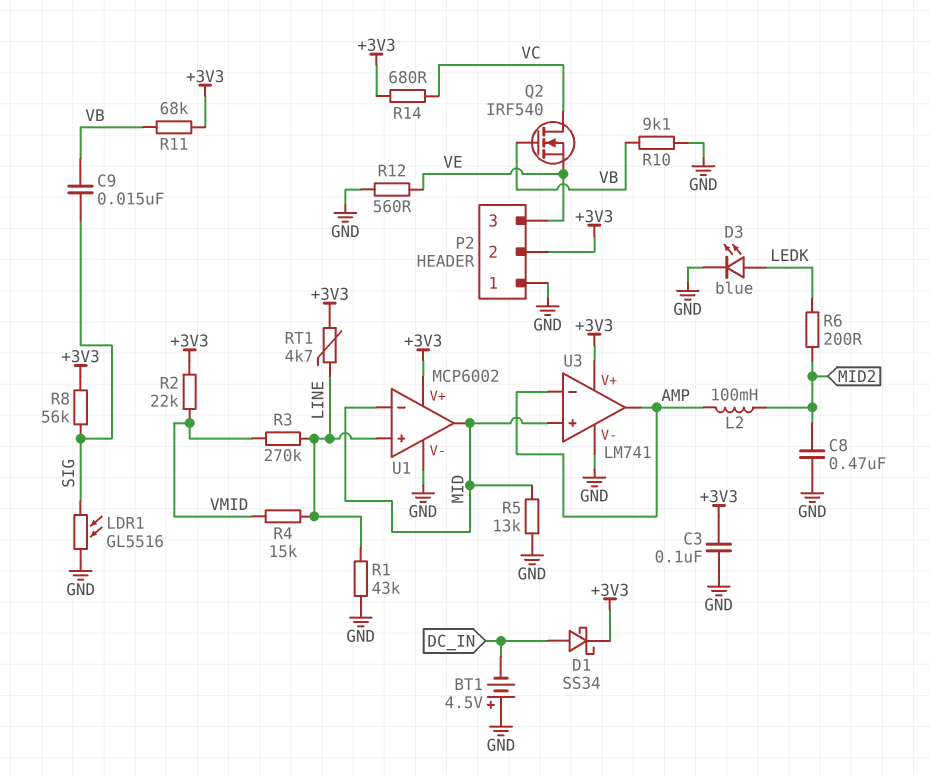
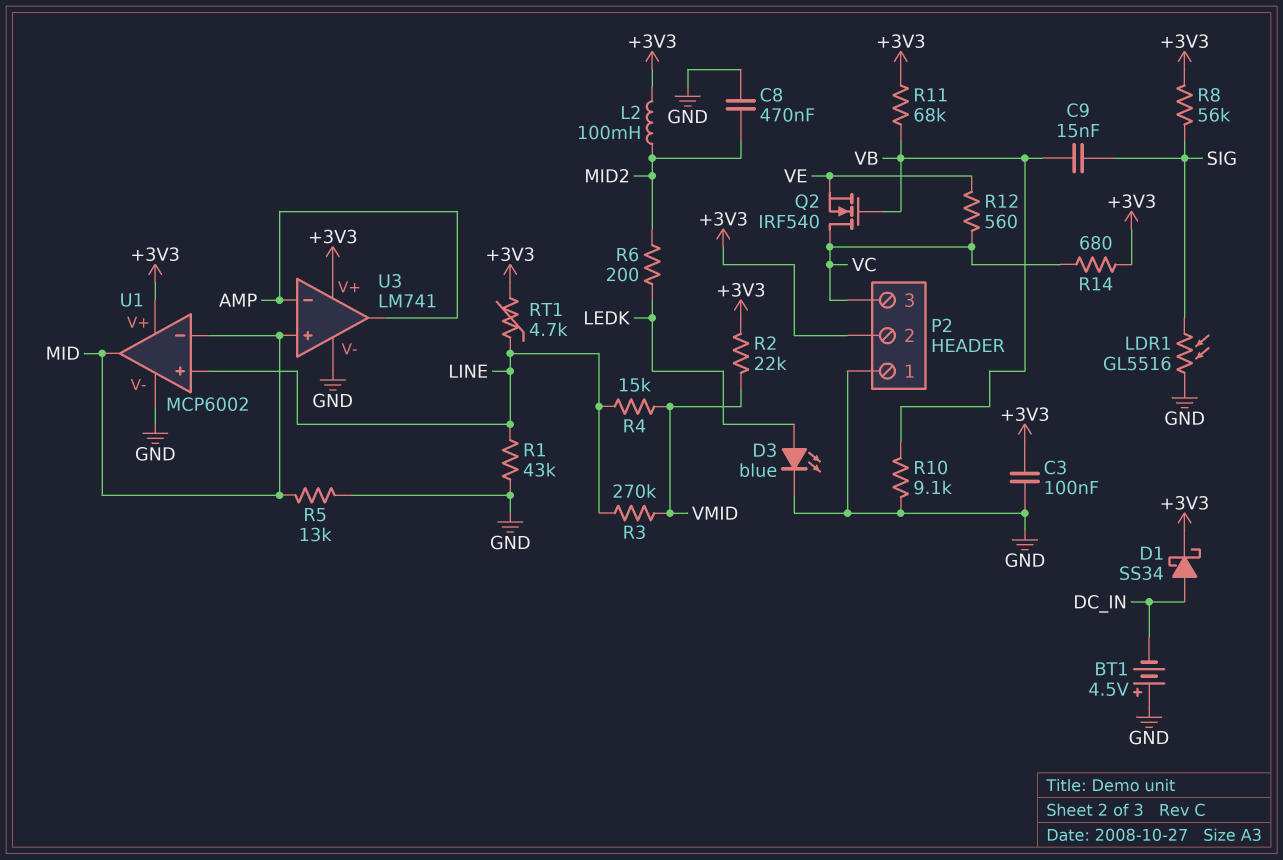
L2: 100mH (AMP, MID2) -> 100mH (+3V3, MID2)
P2 pin 3: VE -> VC
R12: 560 (GND, VE) -> 560 (VC, VE)

